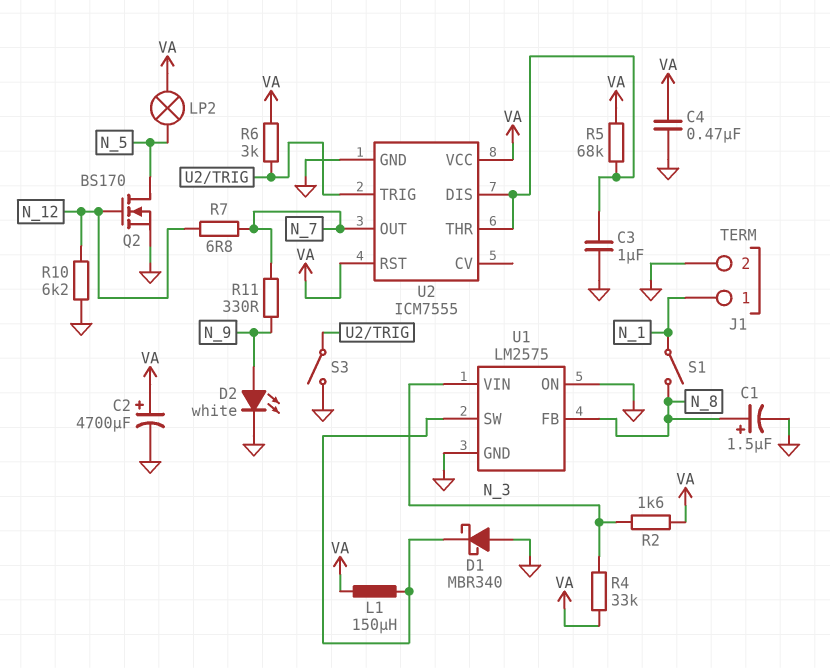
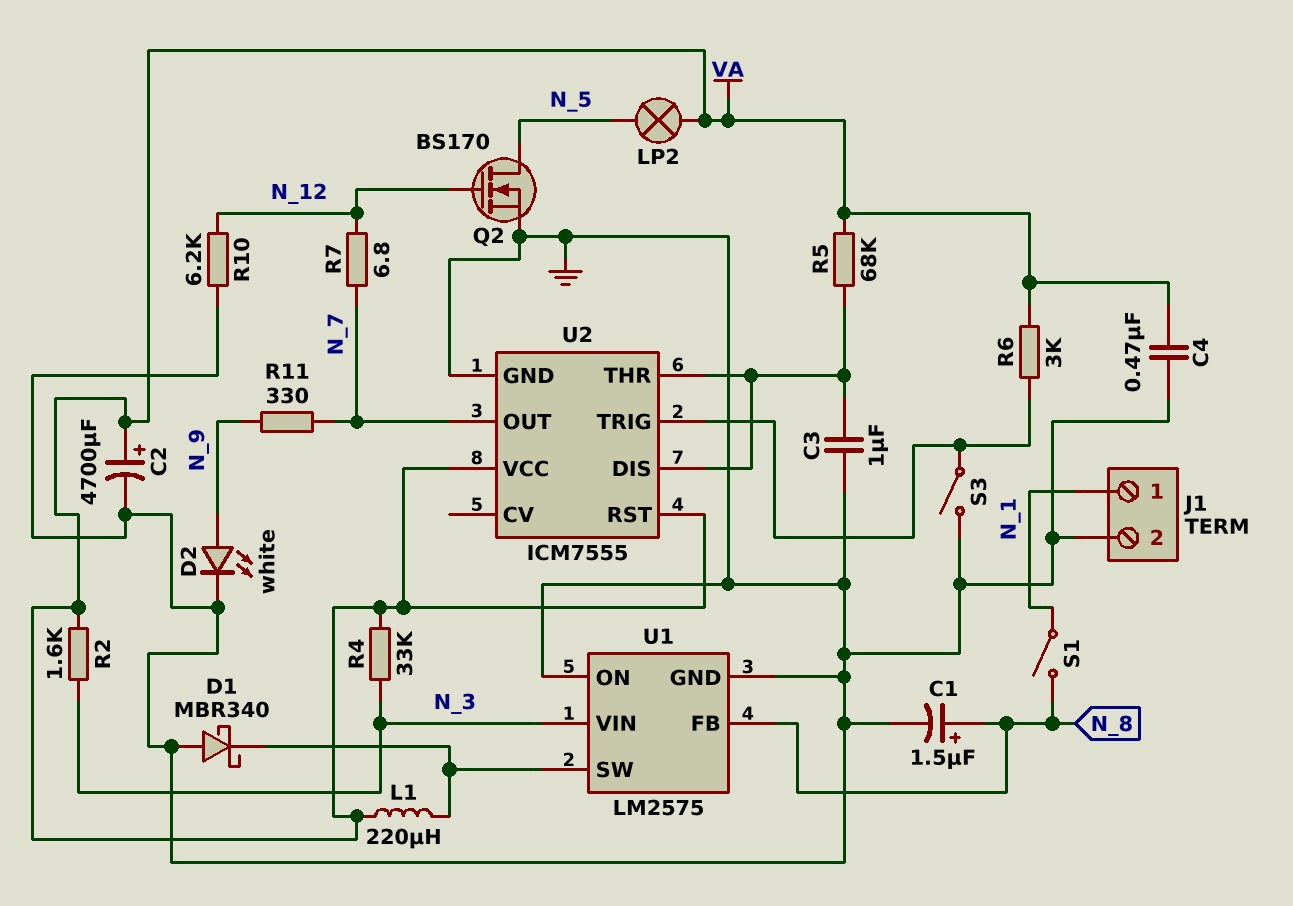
L1: 150uH (U1/SW, VA) -> 220uH (U1/SW, VA)

